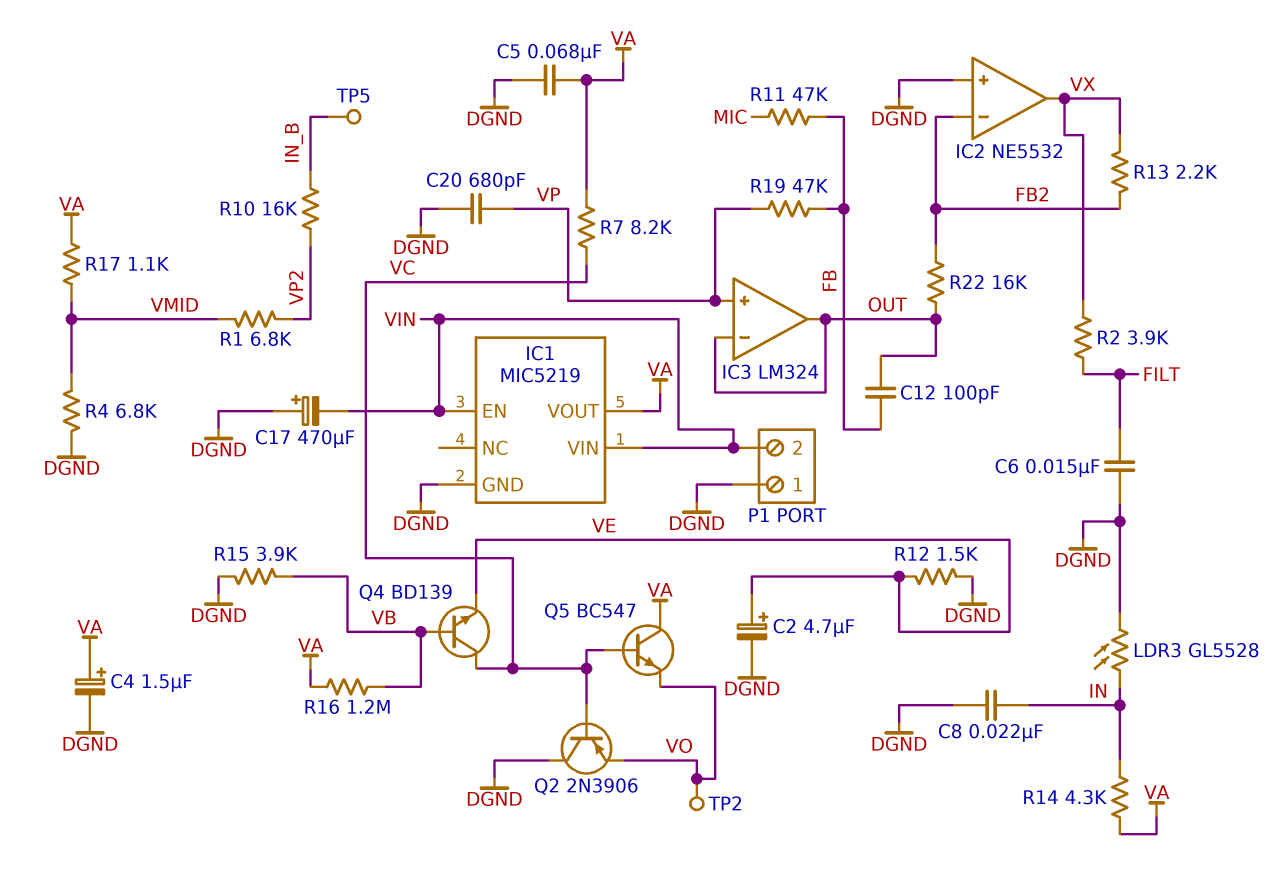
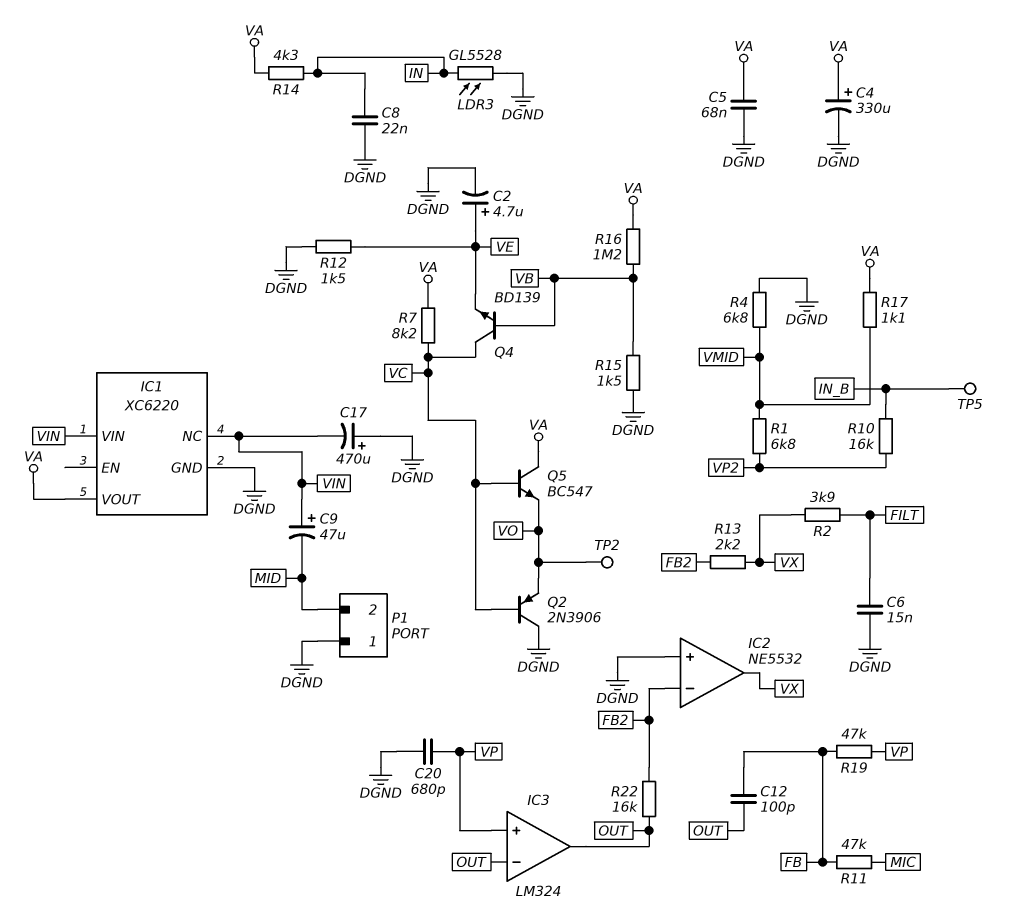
C4: 1.5uF (plus VA, minus DGND) -> 330uF (plus VA, minus DGND)
C9: none -> 47uF (plus VIN, minus MID)
IC1: MIC5219 -> XC6220
IC1 pin EN: VIN -> none
IC1 pin NC: none -> VIN
P1 pin 2: VIN -> MID
R15: 3.9k (DGND, VB) -> 1.5k (DGND, VB)

